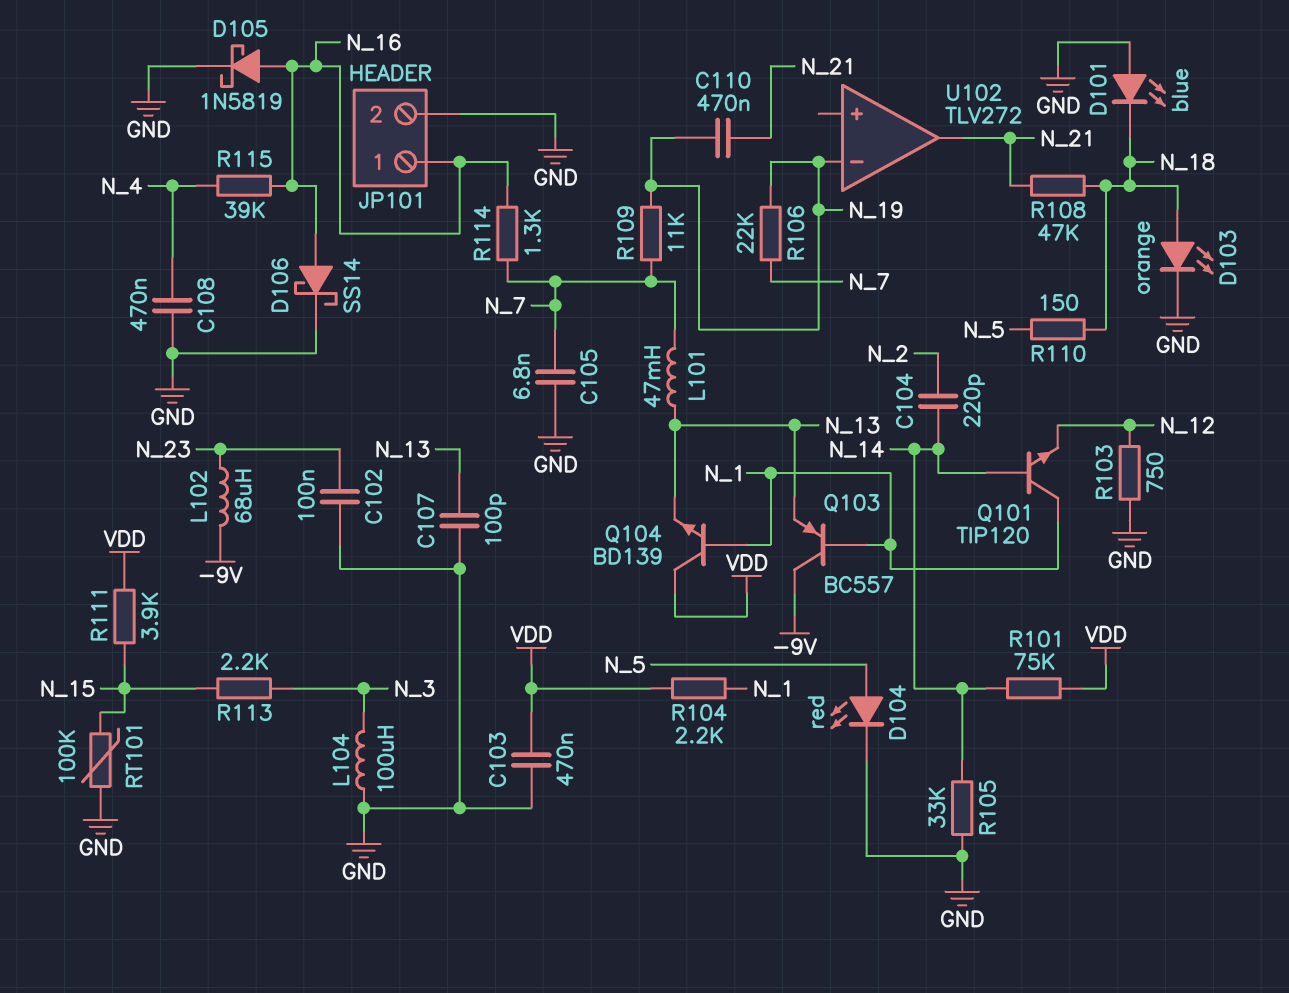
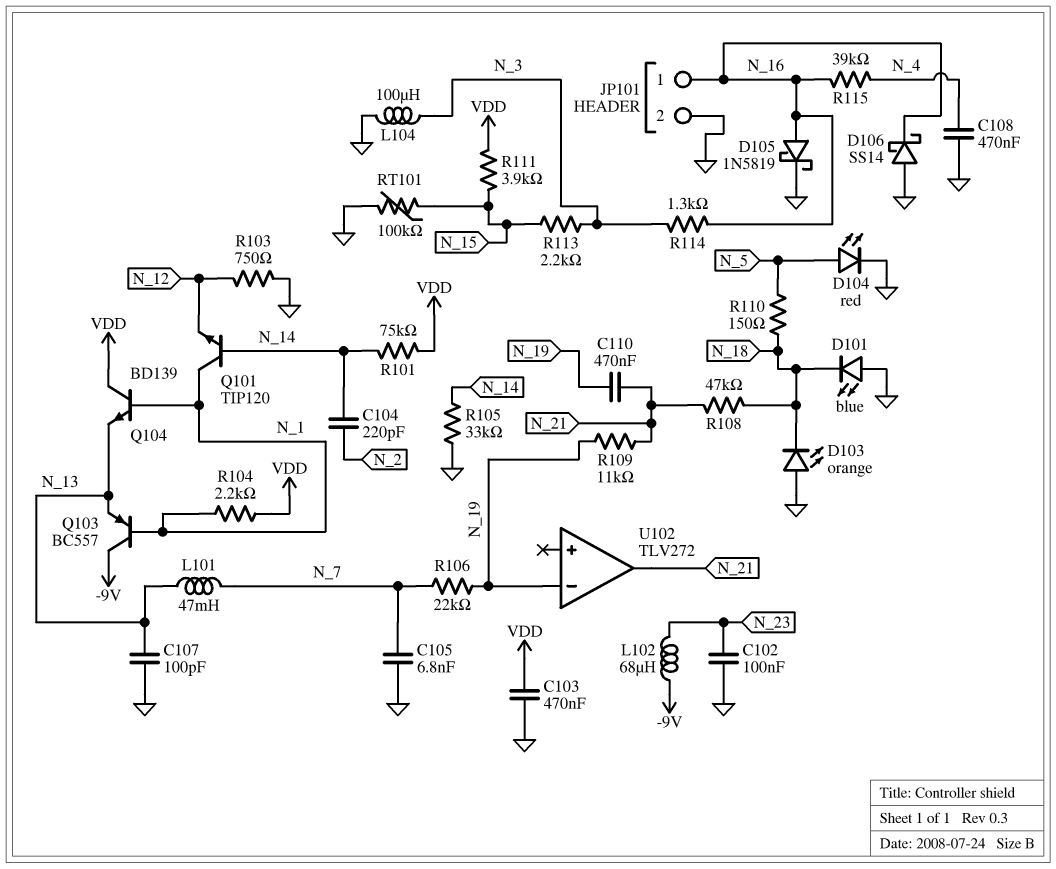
D103: LED orange (A N_18, K GND) -> LED orange (A GND, K N_18)
D106: schottky SS14 (A N_16, K GND) -> schottky SS14 (A GND, K N_16)
R109: 11k (N_7, N_19) -> 11k (N_19, N_21)
R114: 1.3k (N_7, N_16) -> 1.3k (N_3, N_16)

